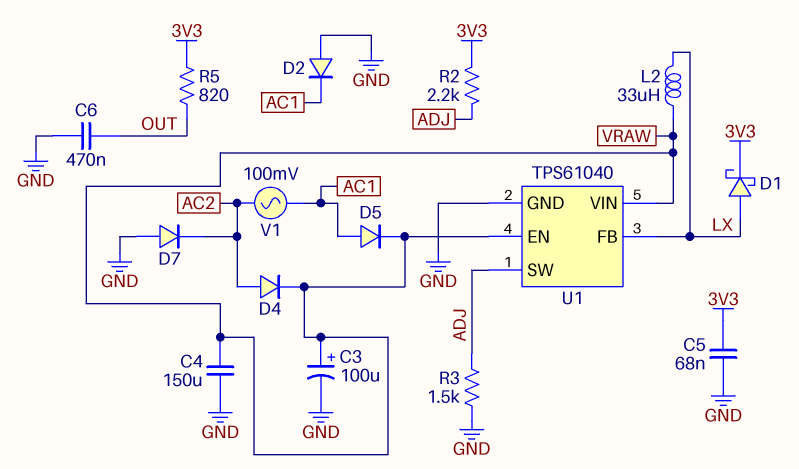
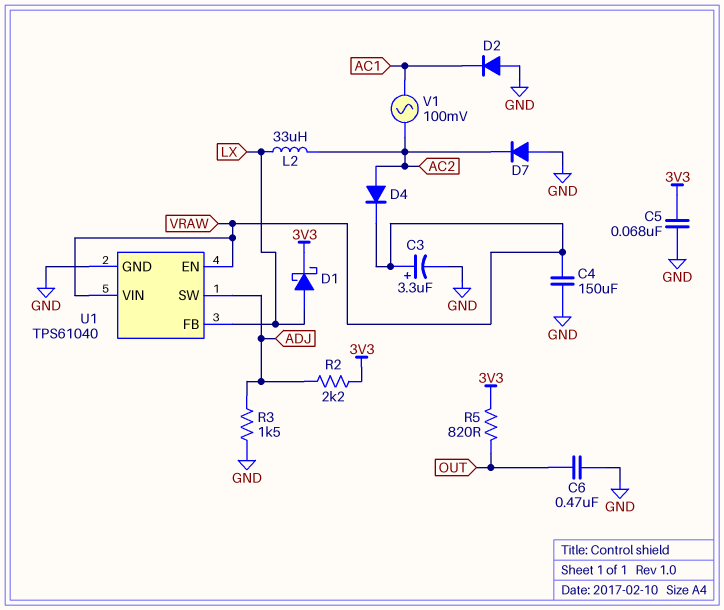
C3: 100uF (plus VRAW, minus GND) -> 3.3uF (plus VRAW, minus GND)
D5: diode (A AC1, K VRAW) -> none
L2: 33uH (LX, VRAW) -> 33uH (AC2, LX)

